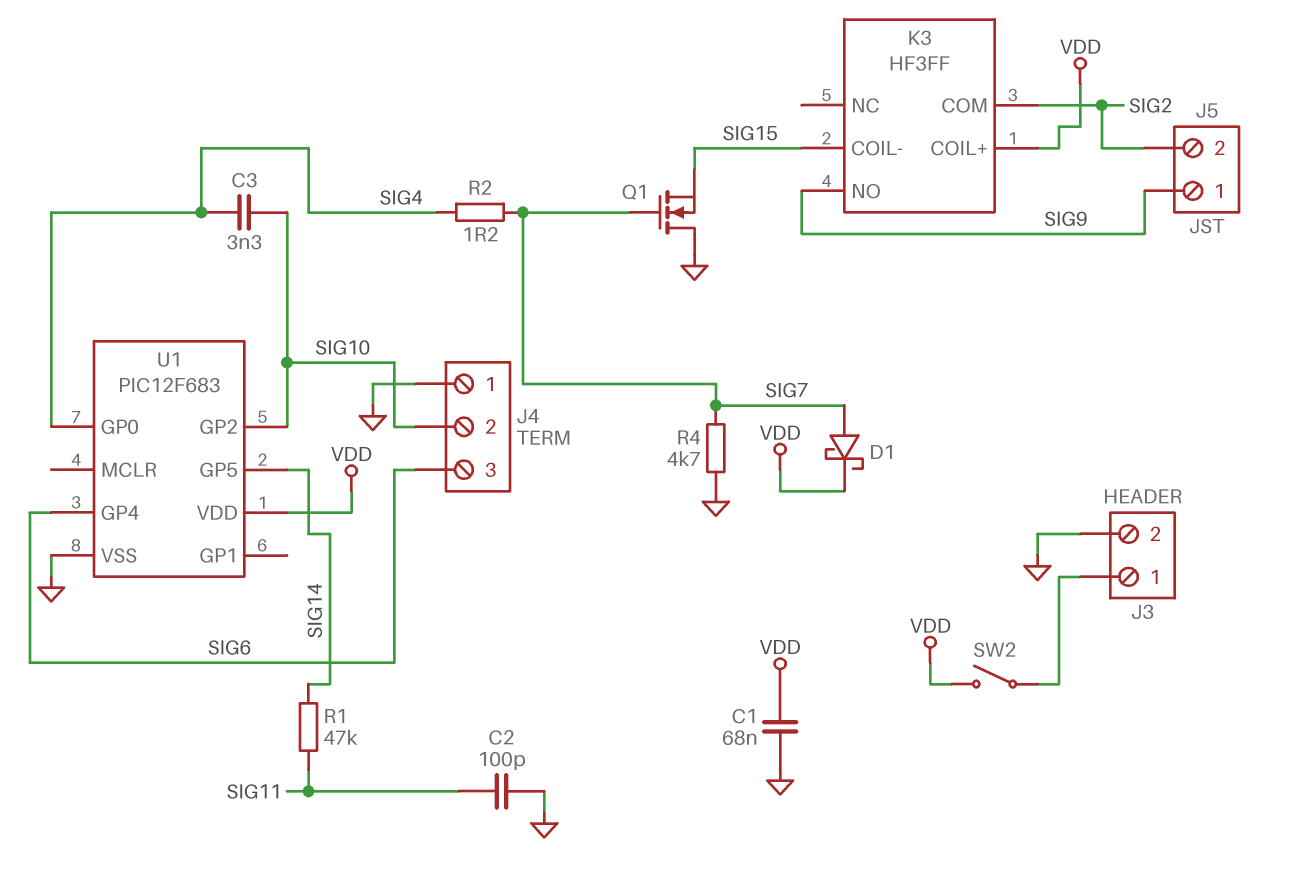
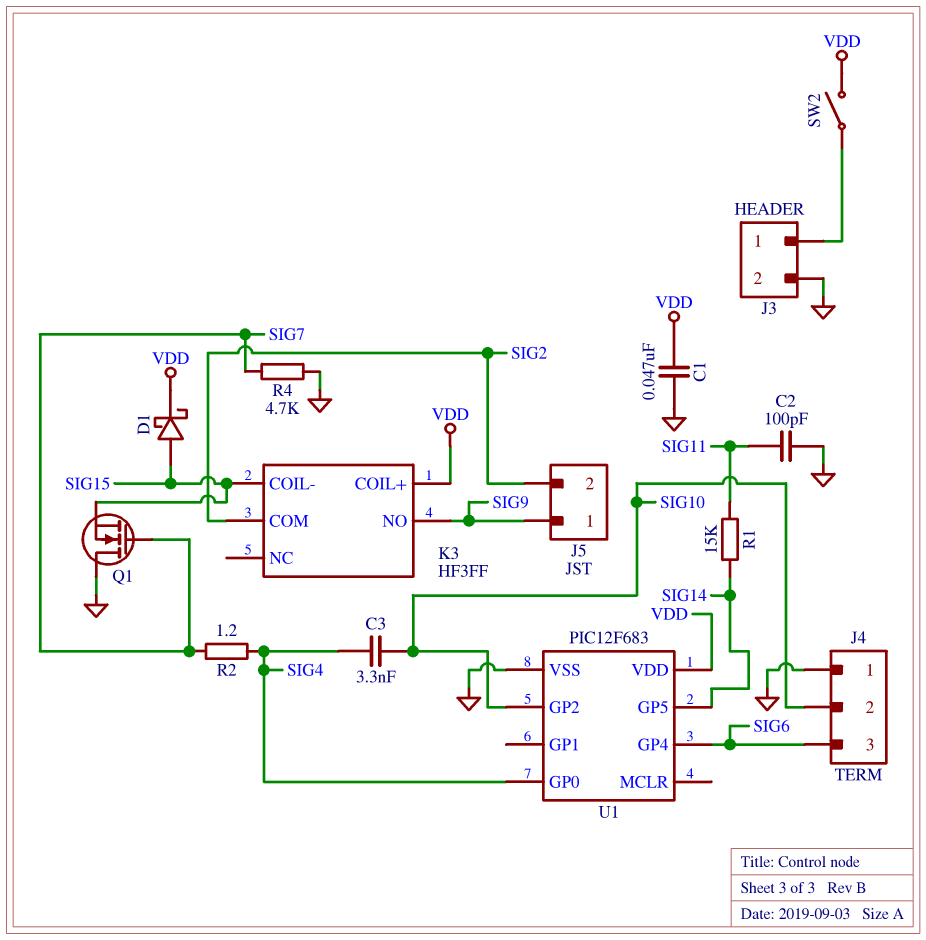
C1: 68nF (GND, VDD) -> 47nF (GND, VDD)
D1: schottky (A SIG7, K VDD) -> schottky (A SIG15, K VDD)
R1: 47k (SIG11, SIG14) -> 15k (SIG11, SIG14)

